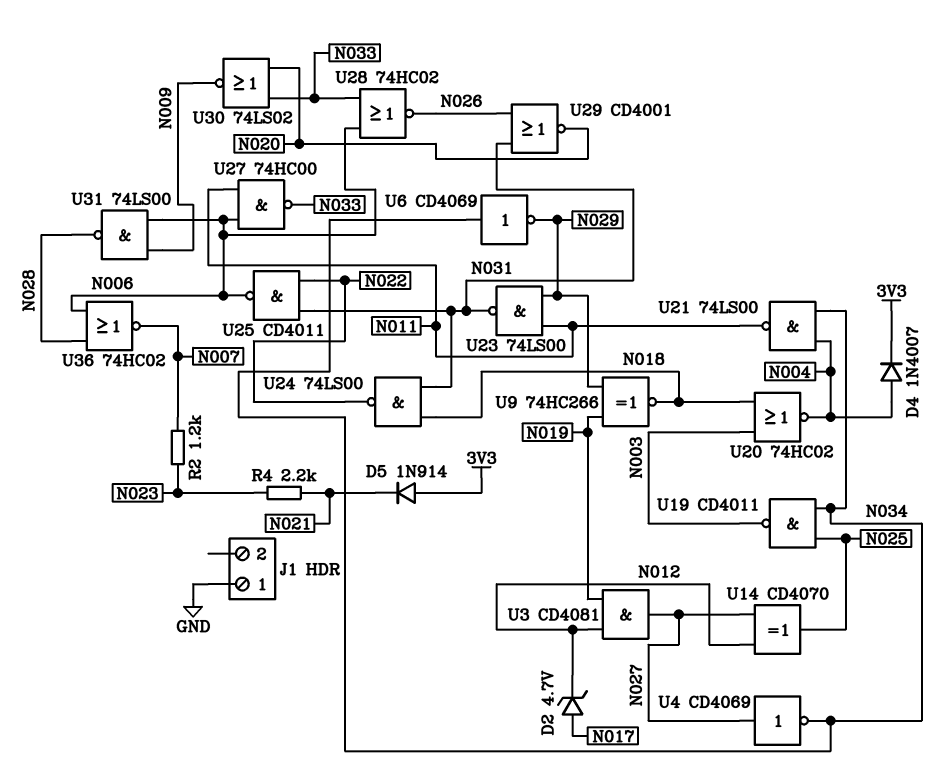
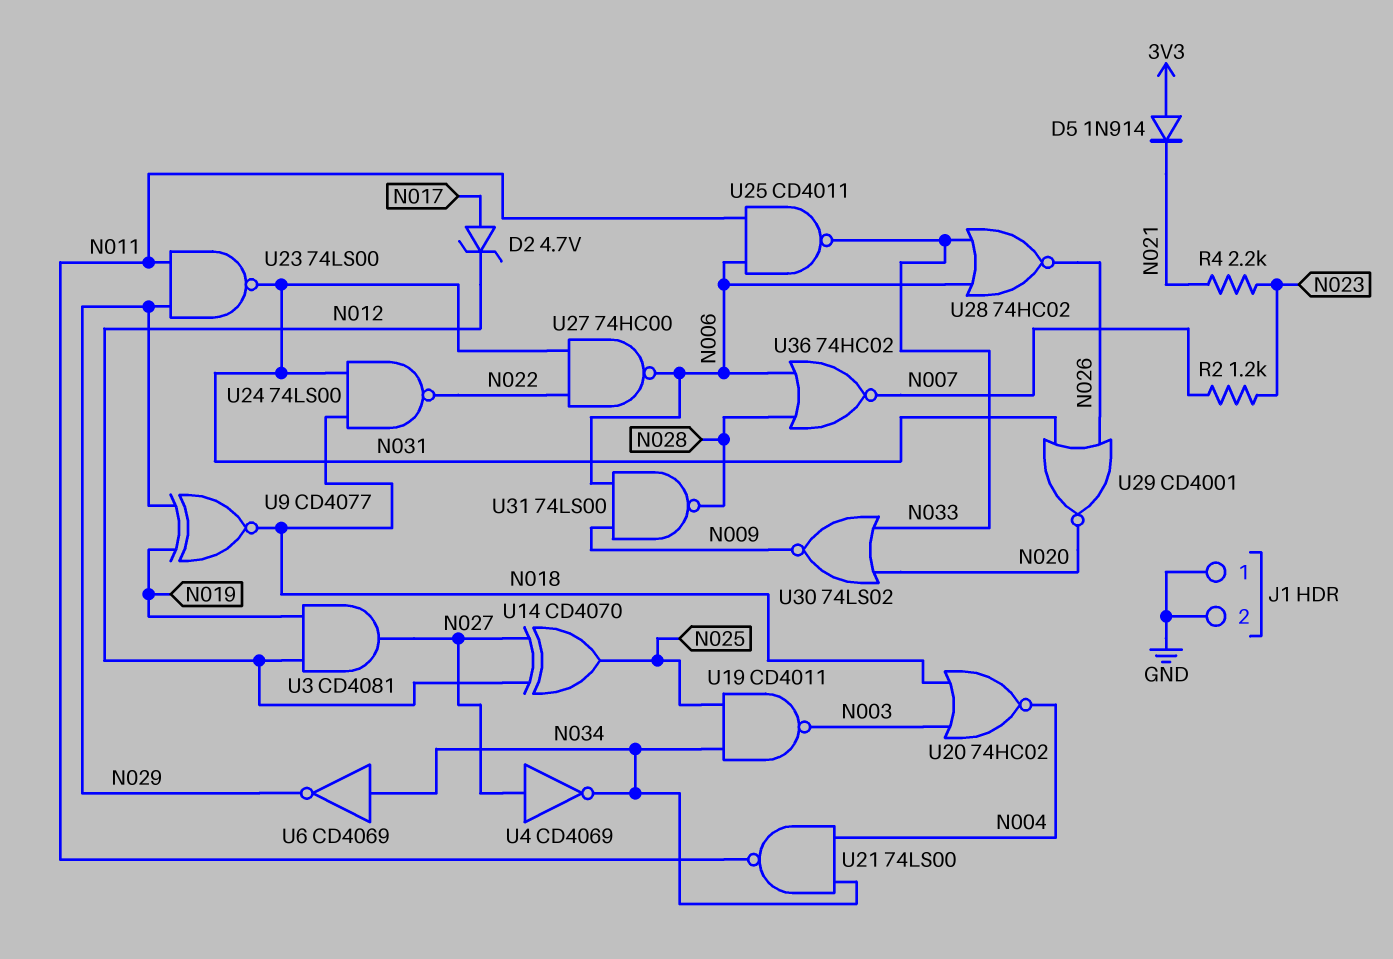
D4: diode 1N4007 (A N004, K 3V3) -> none
J1 pin 2: none -> GND
U9: XNOR 74HC266 (in N019, in N029, out N018) -> XNOR CD4077 (in N019, in N029, out N018)
U25: NAND CD4011 (in N022, in N031, out N006) -> NAND CD4011 (in N006, in N011, out N033)
U27: NAND 74HC00 (in N006, in N011, out N033) -> NAND 74HC00 (in N022, in N031, out N006)

